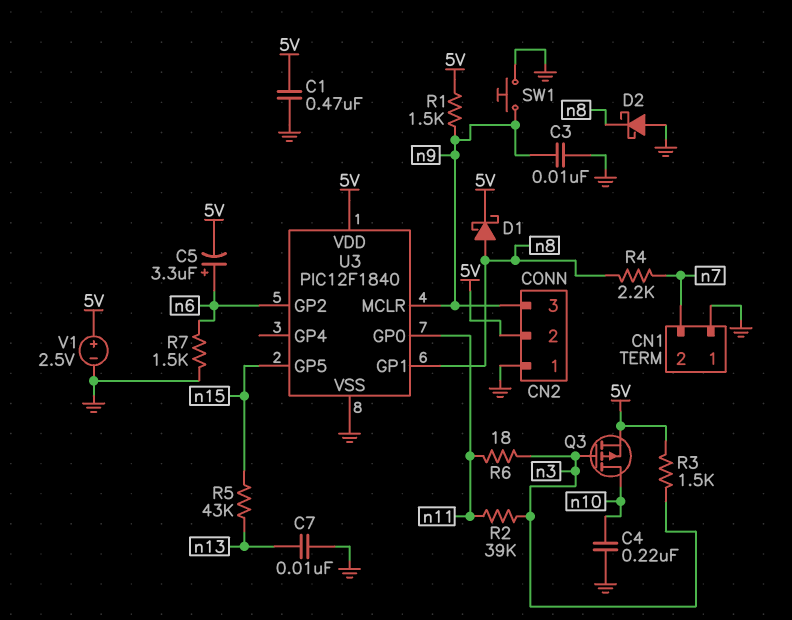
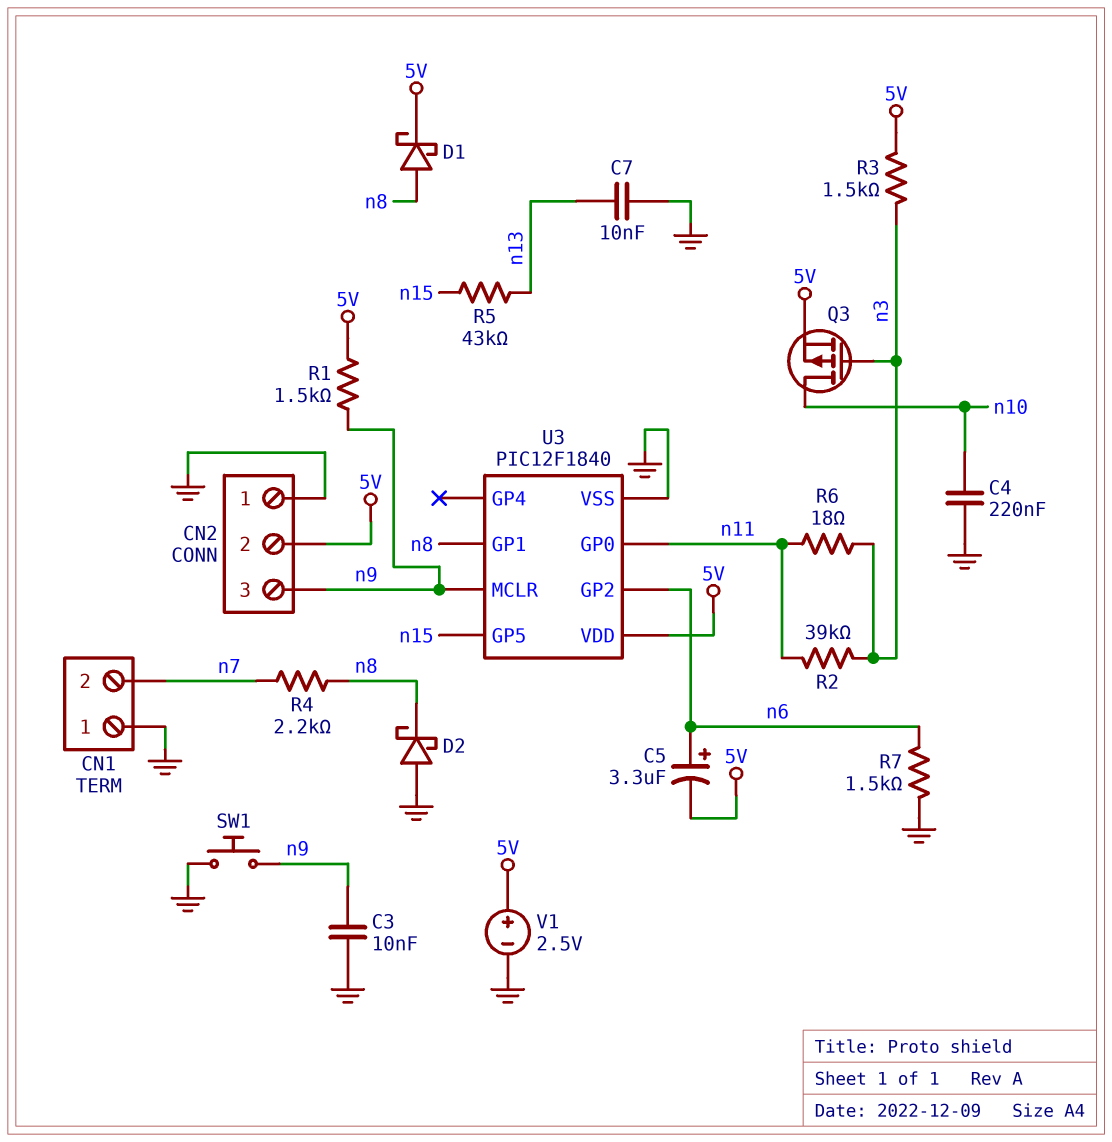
C1: 470nF (5V, GND) -> none

